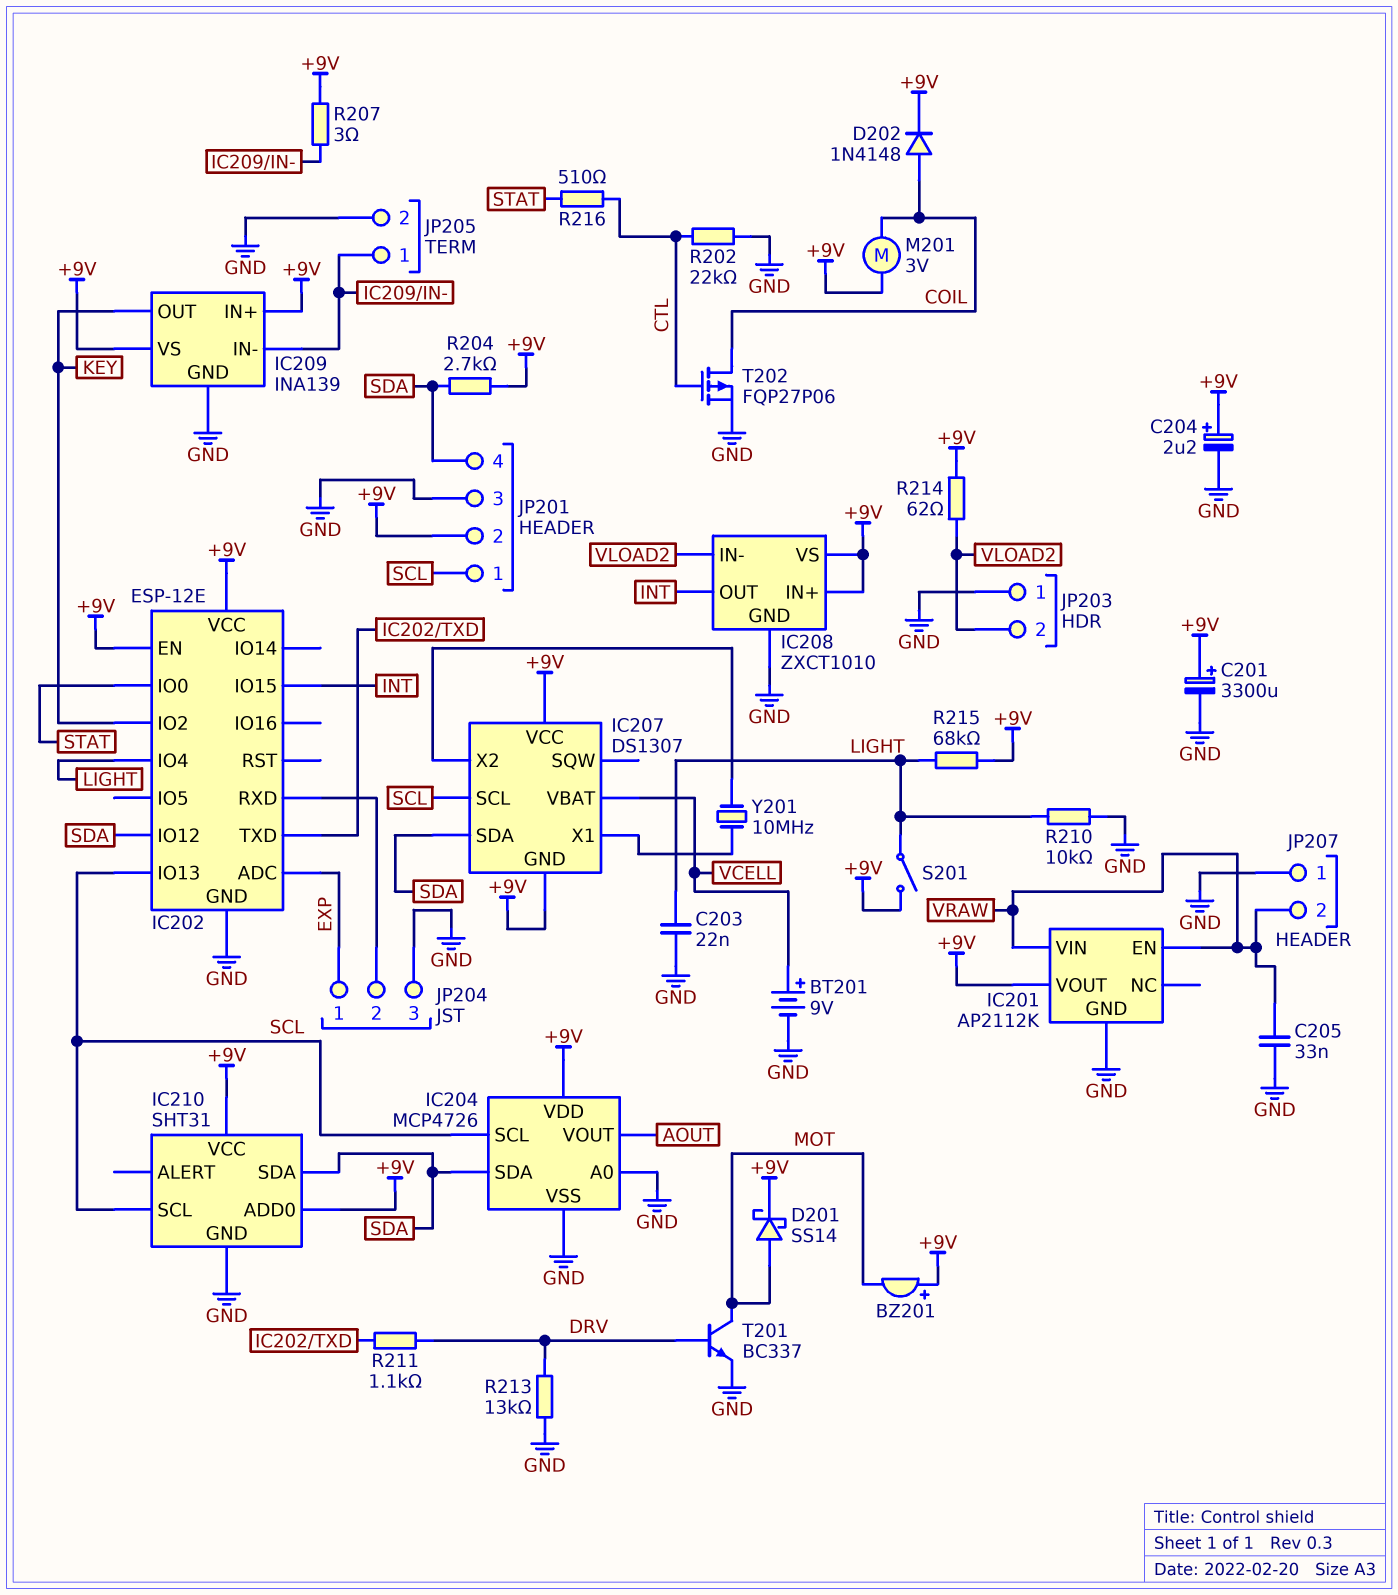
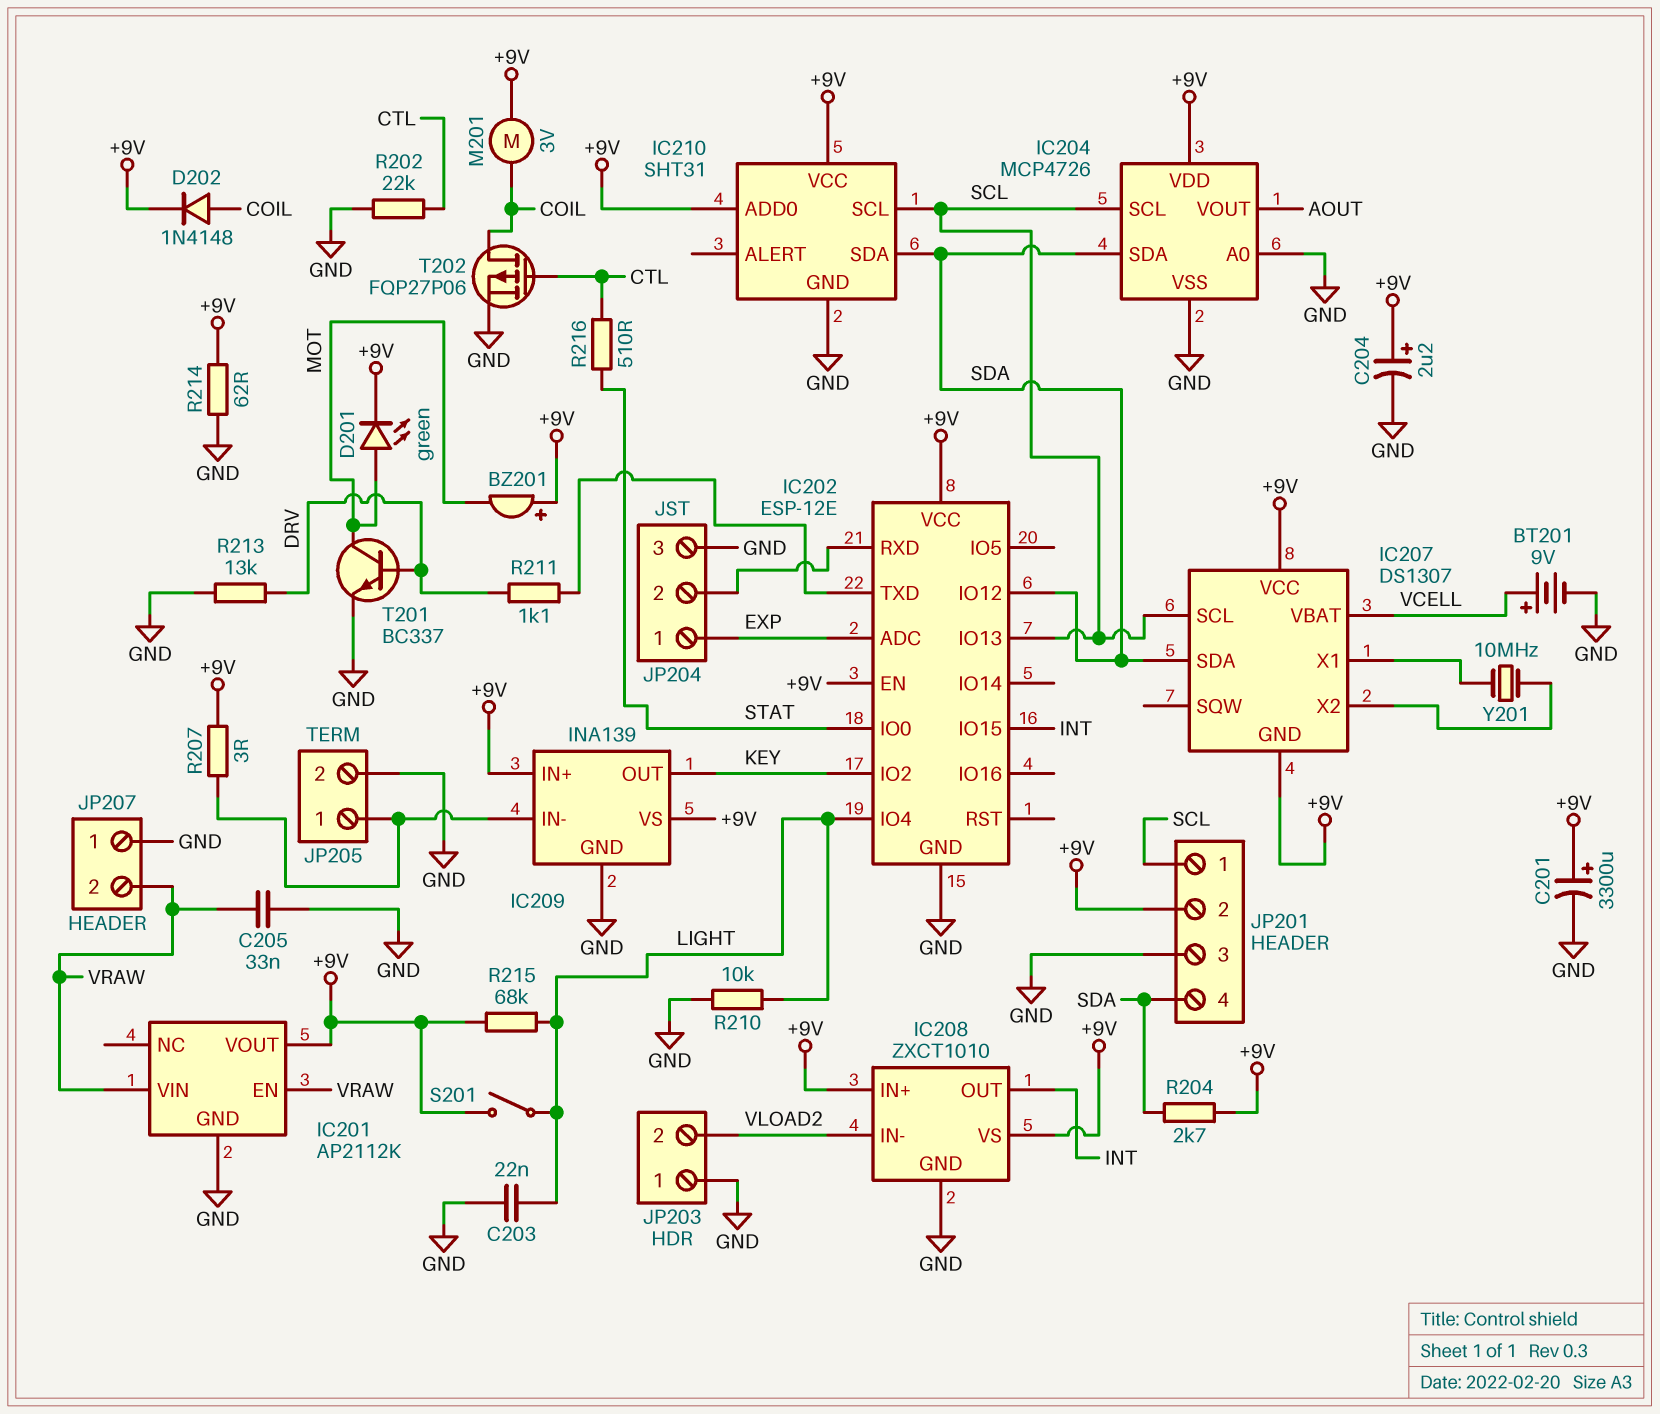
D201: schottky SS14 (A MOT, K +9V) -> LED green (A MOT, K +9V)
R214: 62 (+9V, VLOAD2) -> 62 (+9V, GND)

